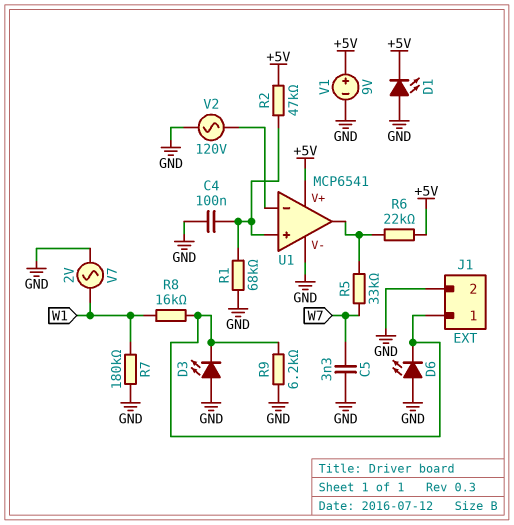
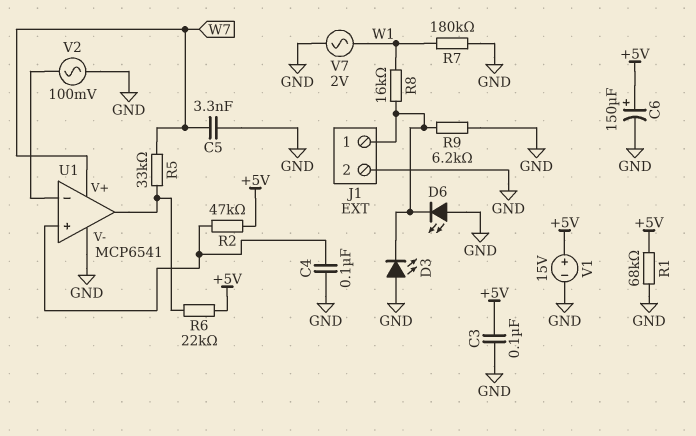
C3: none -> 100nF (+5V, GND)
C6: none -> 150uF (plus +5V, minus GND)
D1: LED (A GND, K +5V) -> none
R1: 68k (GND, U1/in+) -> 68k (+5V, GND)
U1 pin V+: +5V -> W7
V1: 9V (plus +5V, minus GND) -> 15V (plus +5V, minus GND)
V2: AC 120V (GND, U1/in-) -> AC 100mV (GND, U1/in-)

